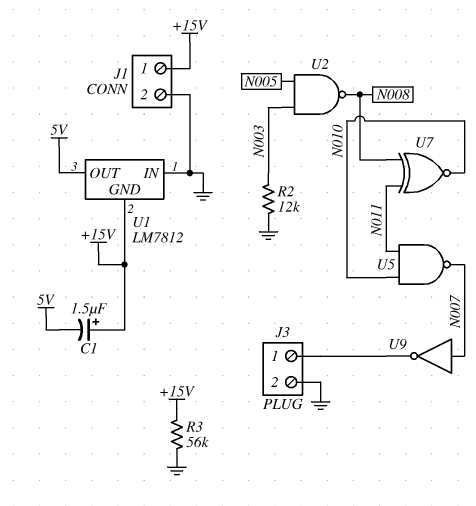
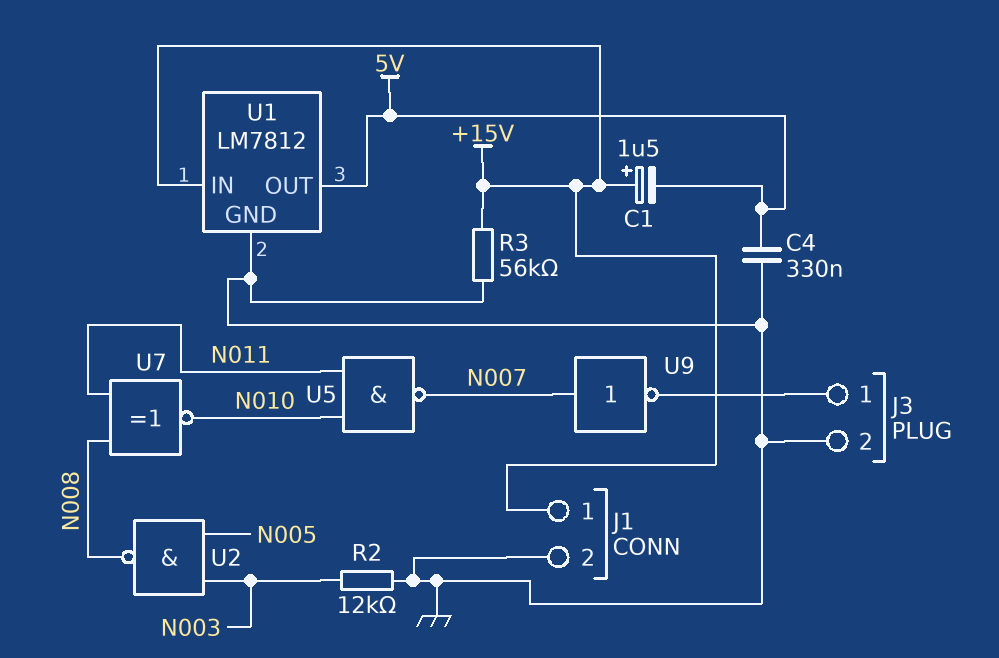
C4: none -> 330nF (5V, GND)
U1 pin GND: +15V -> GND
U1 pin IN: GND -> +15V

